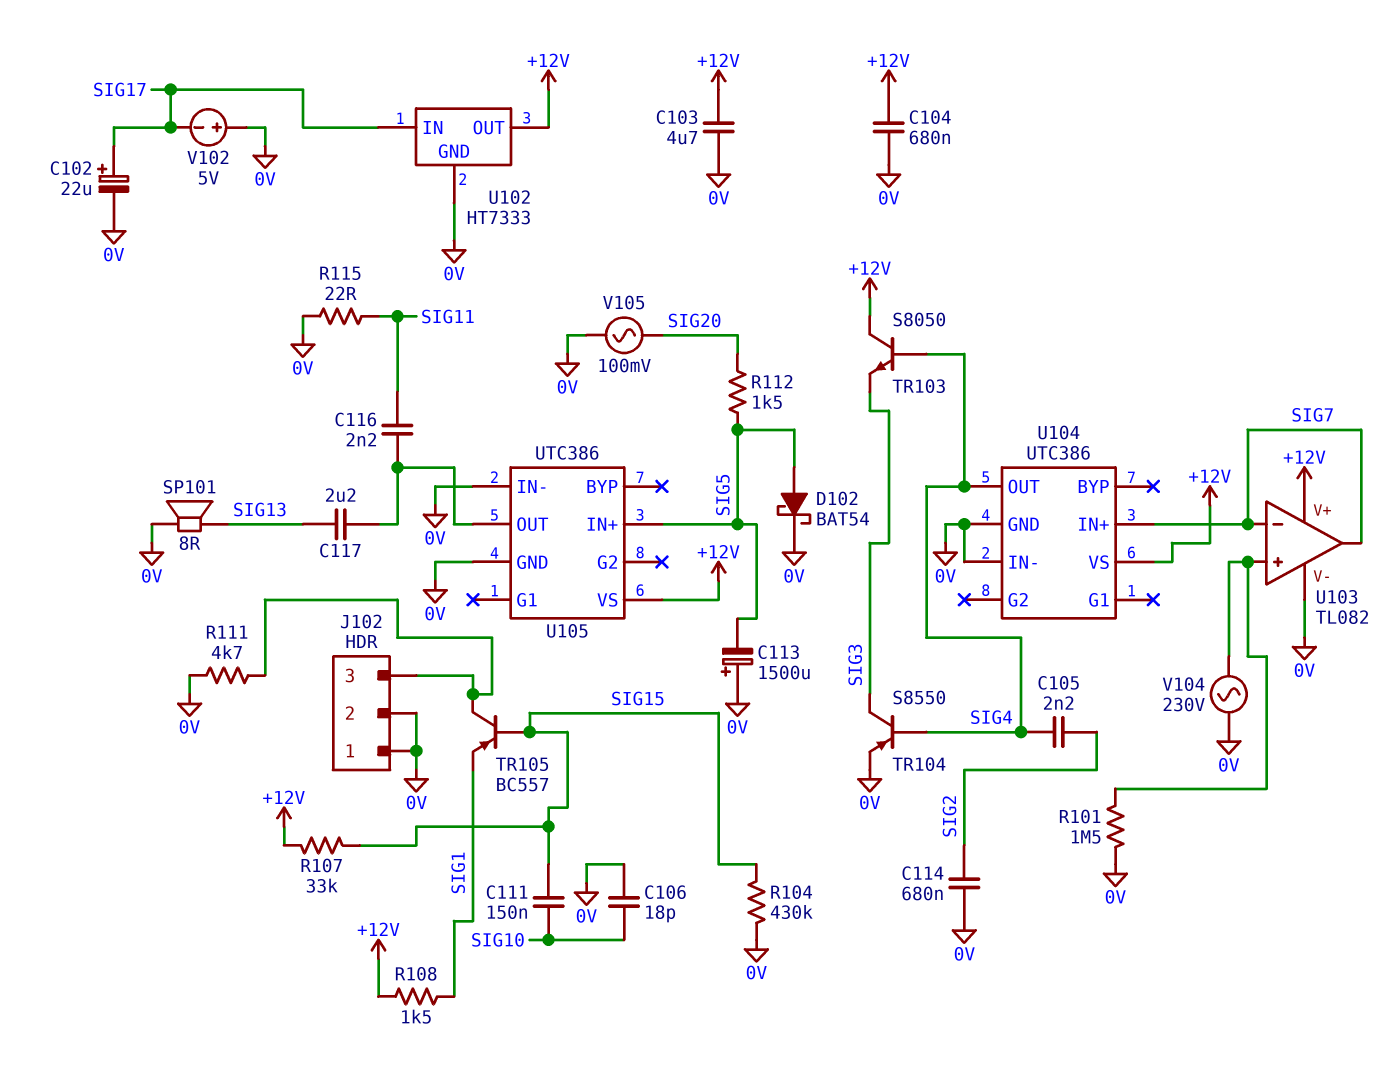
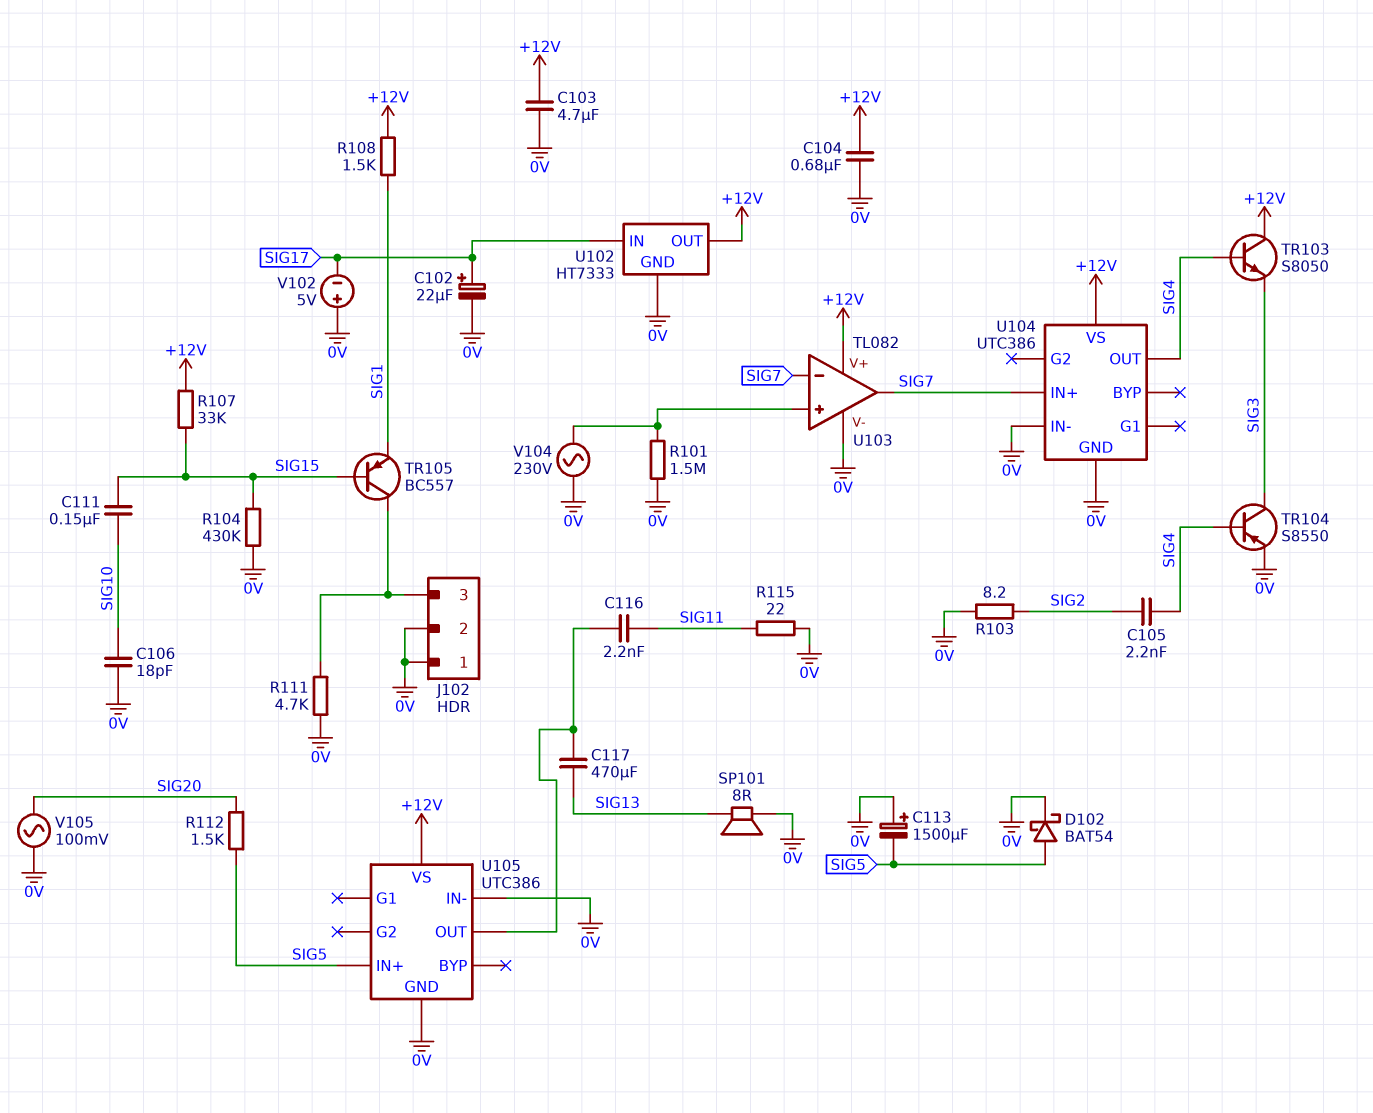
C114: 680nF (0V, SIG2) -> none
C117: 2.2uF (SIG13, U105/OUT) -> 470uF (SIG13, U105/OUT)
R103: none -> 8.2 (0V, SIG2)

